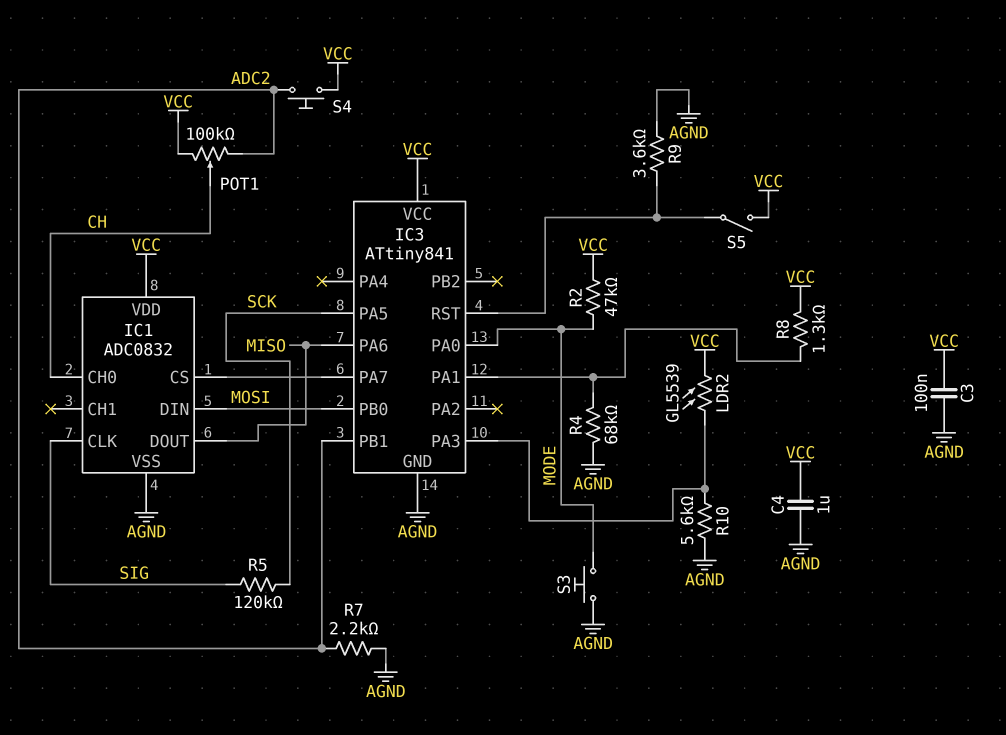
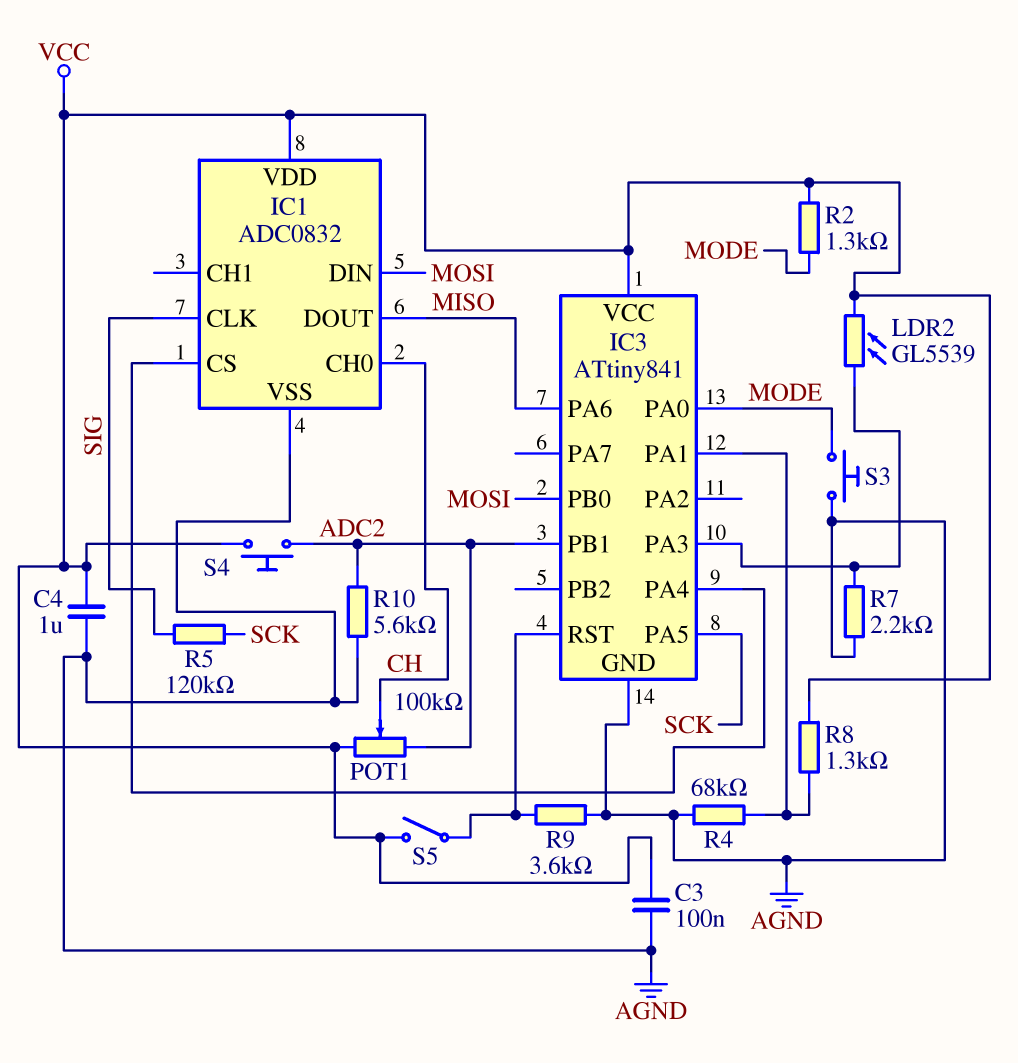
IC3 pin PA4: none -> IC1/CS
IC3 pin PA7: IC1/CS -> none
R2: 47k (MODE, VCC) -> 1.3k (MODE, VCC)
R7: 2.2k (ADC2, AGND) -> 2.2k (AGND, IC3/PA3)
R10: 5.6k (AGND, IC3/PA3) -> 5.6k (ADC2, AGND)

